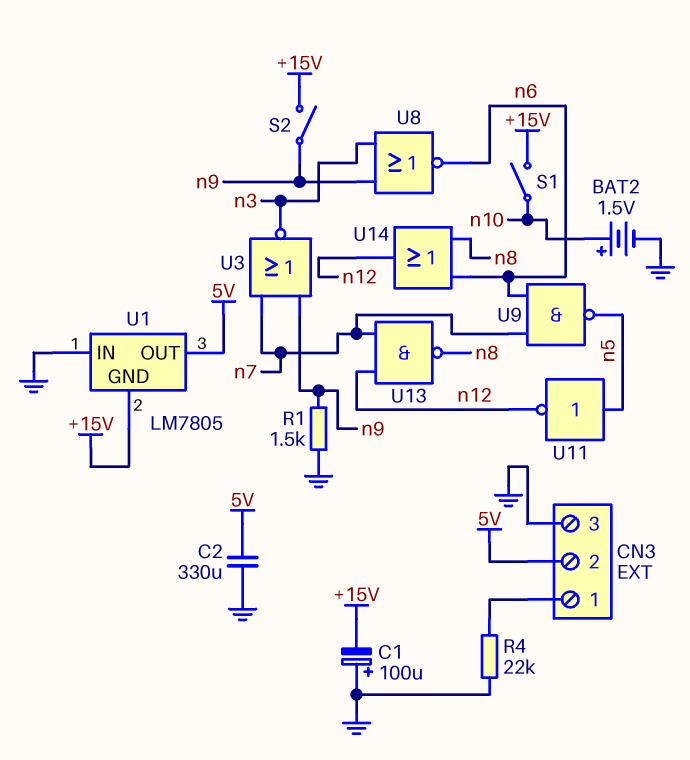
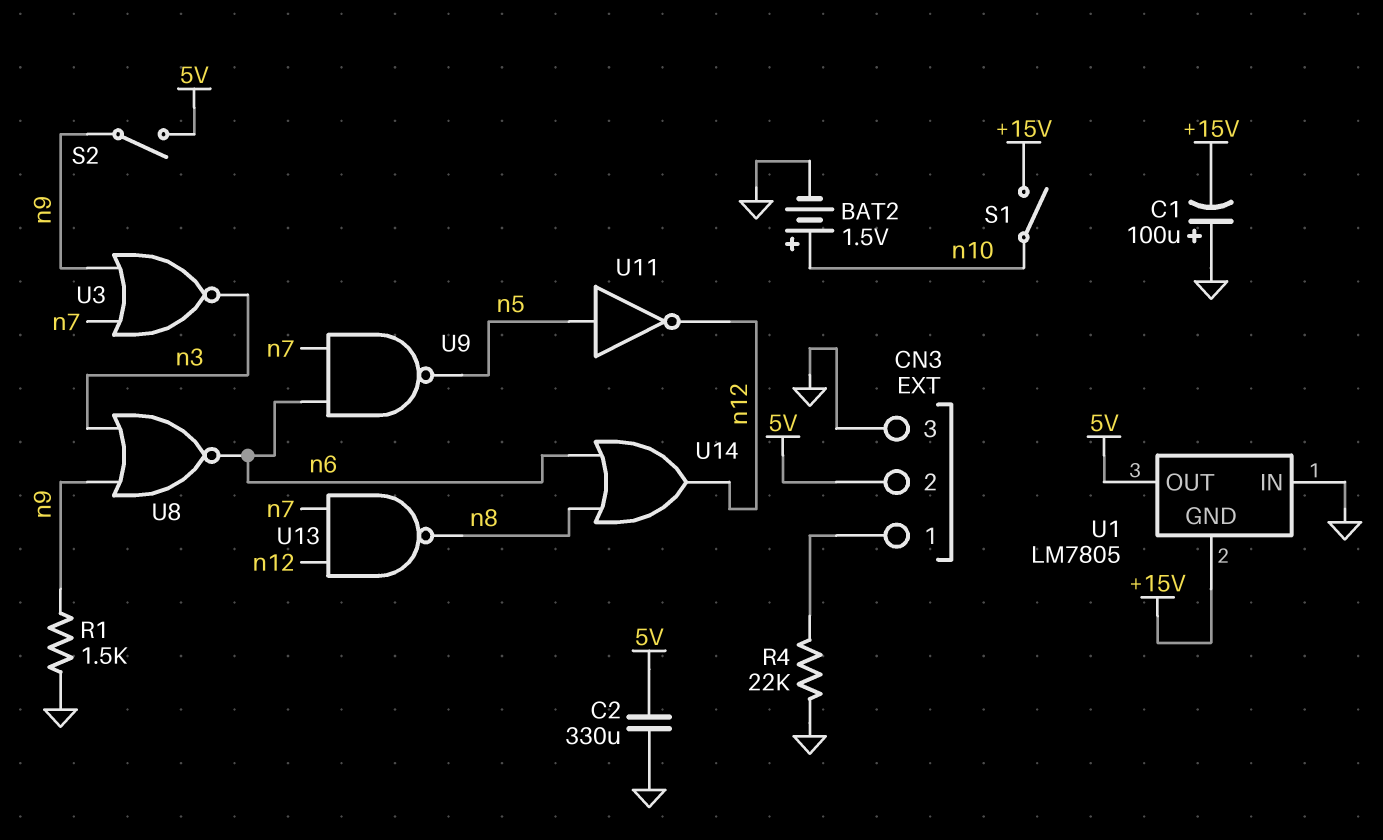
S2: switch (+15V, n9) -> switch (5V, n9)

